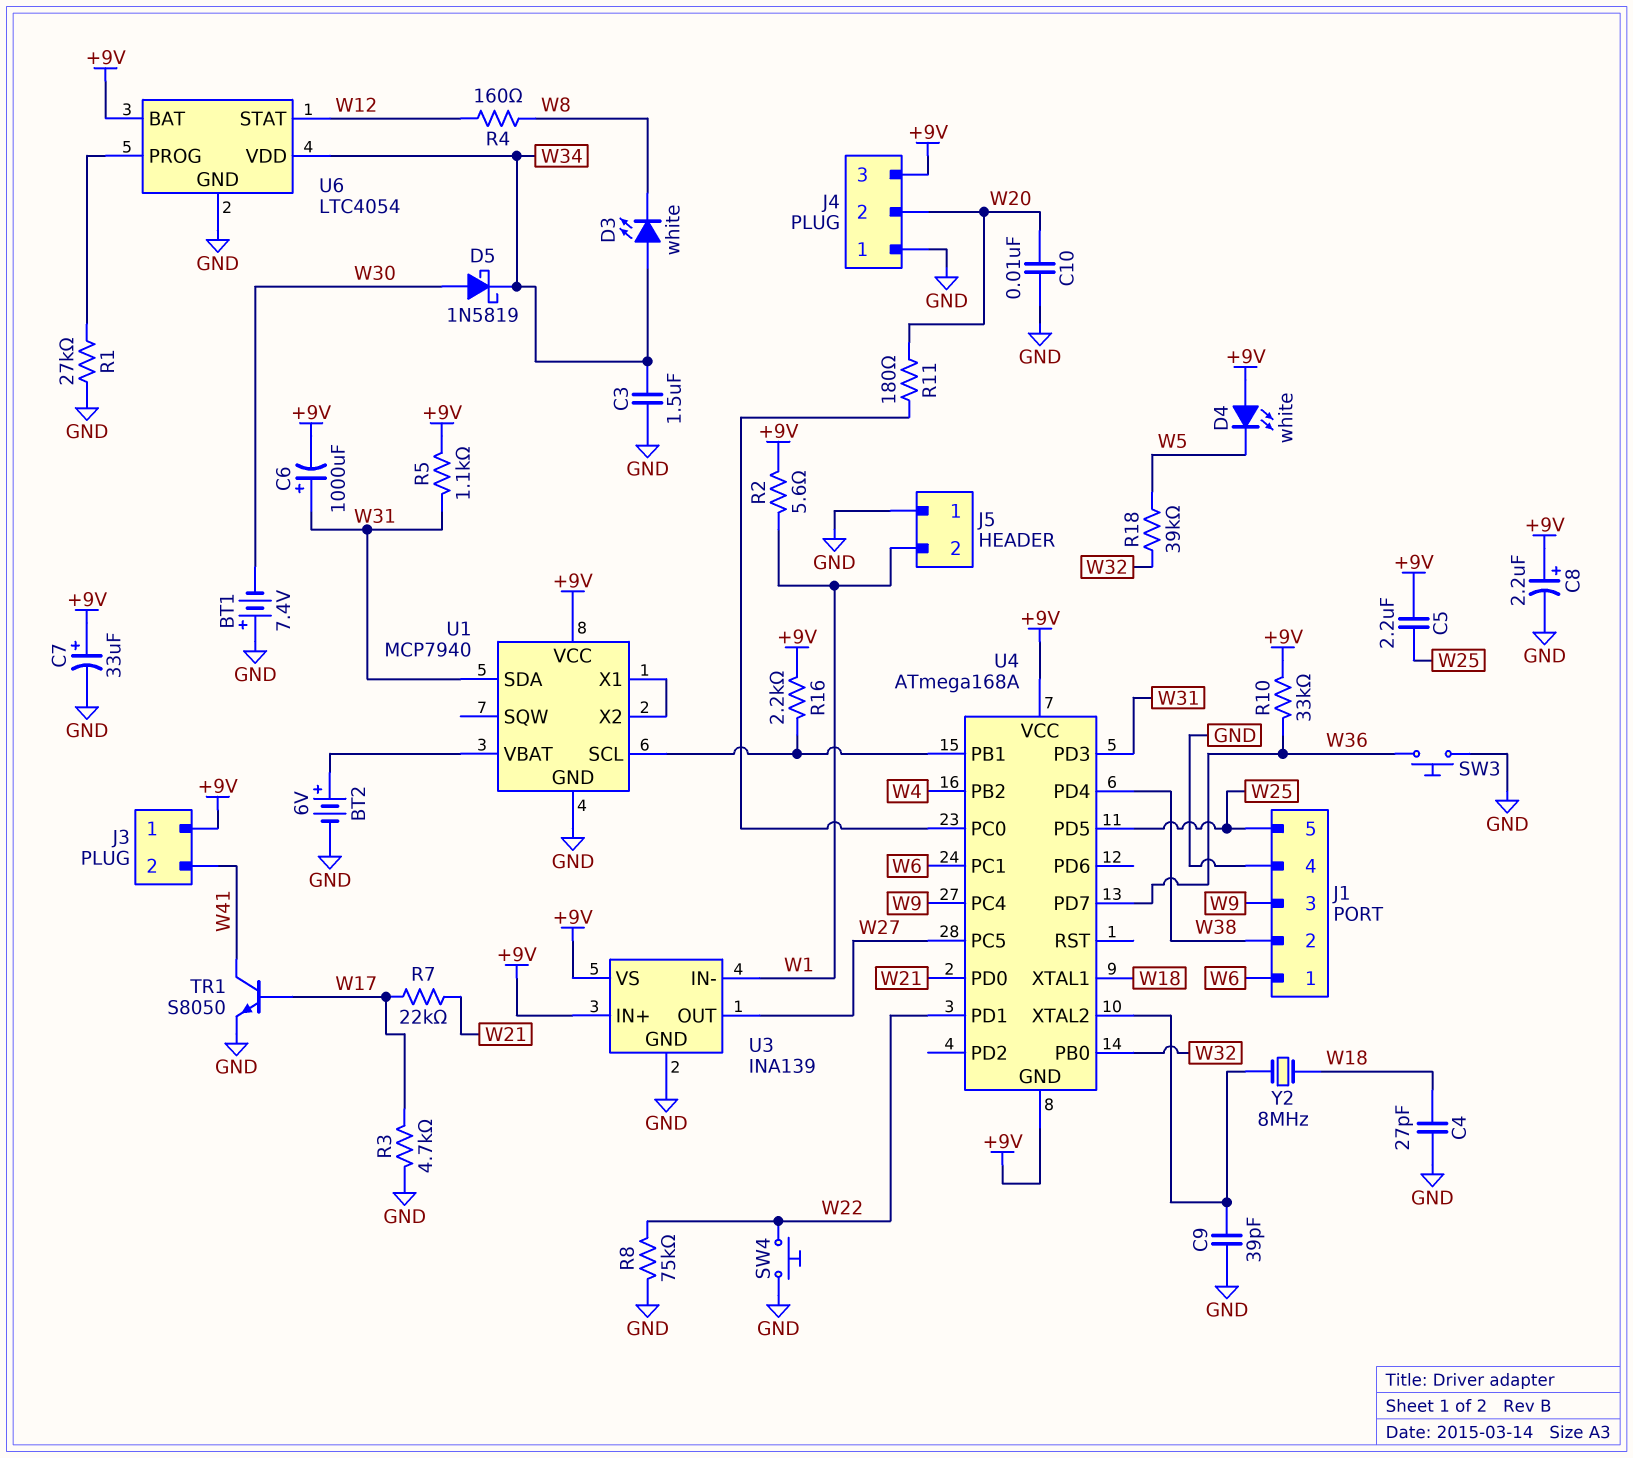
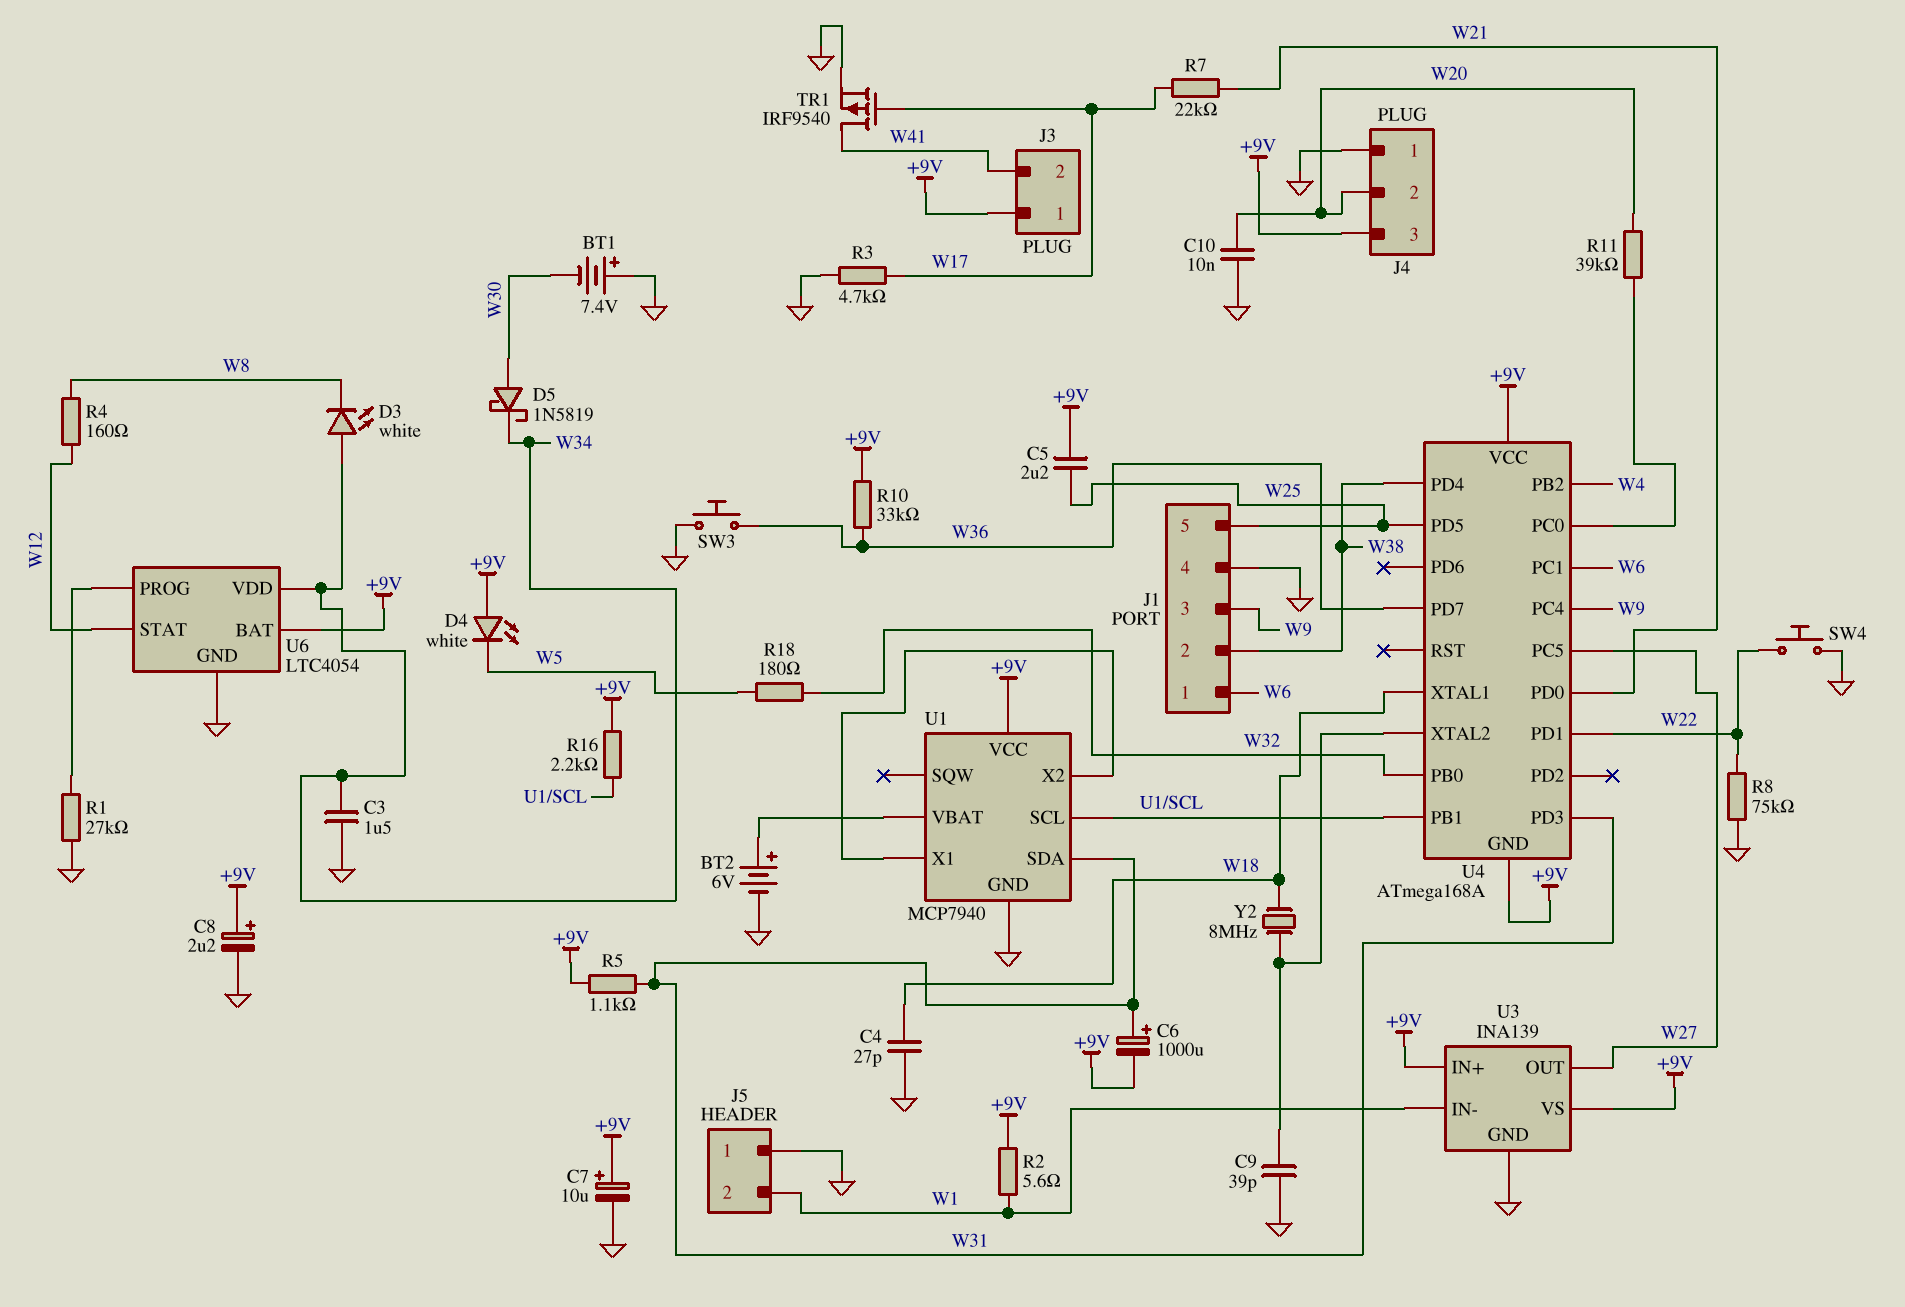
C7: 33uF (plus +9V, minus GND) -> 10uF (plus +9V, minus GND)
R11: 180 (U4/PC0, W20) -> 39k (U4/PC0, W20)
R18: 39k (W5, W32) -> 180 (W5, W32)
TR1: NPN S8050 (B W17, C W41, E GND) -> PMOS IRF9540 (G W17, D W41, S GND)

